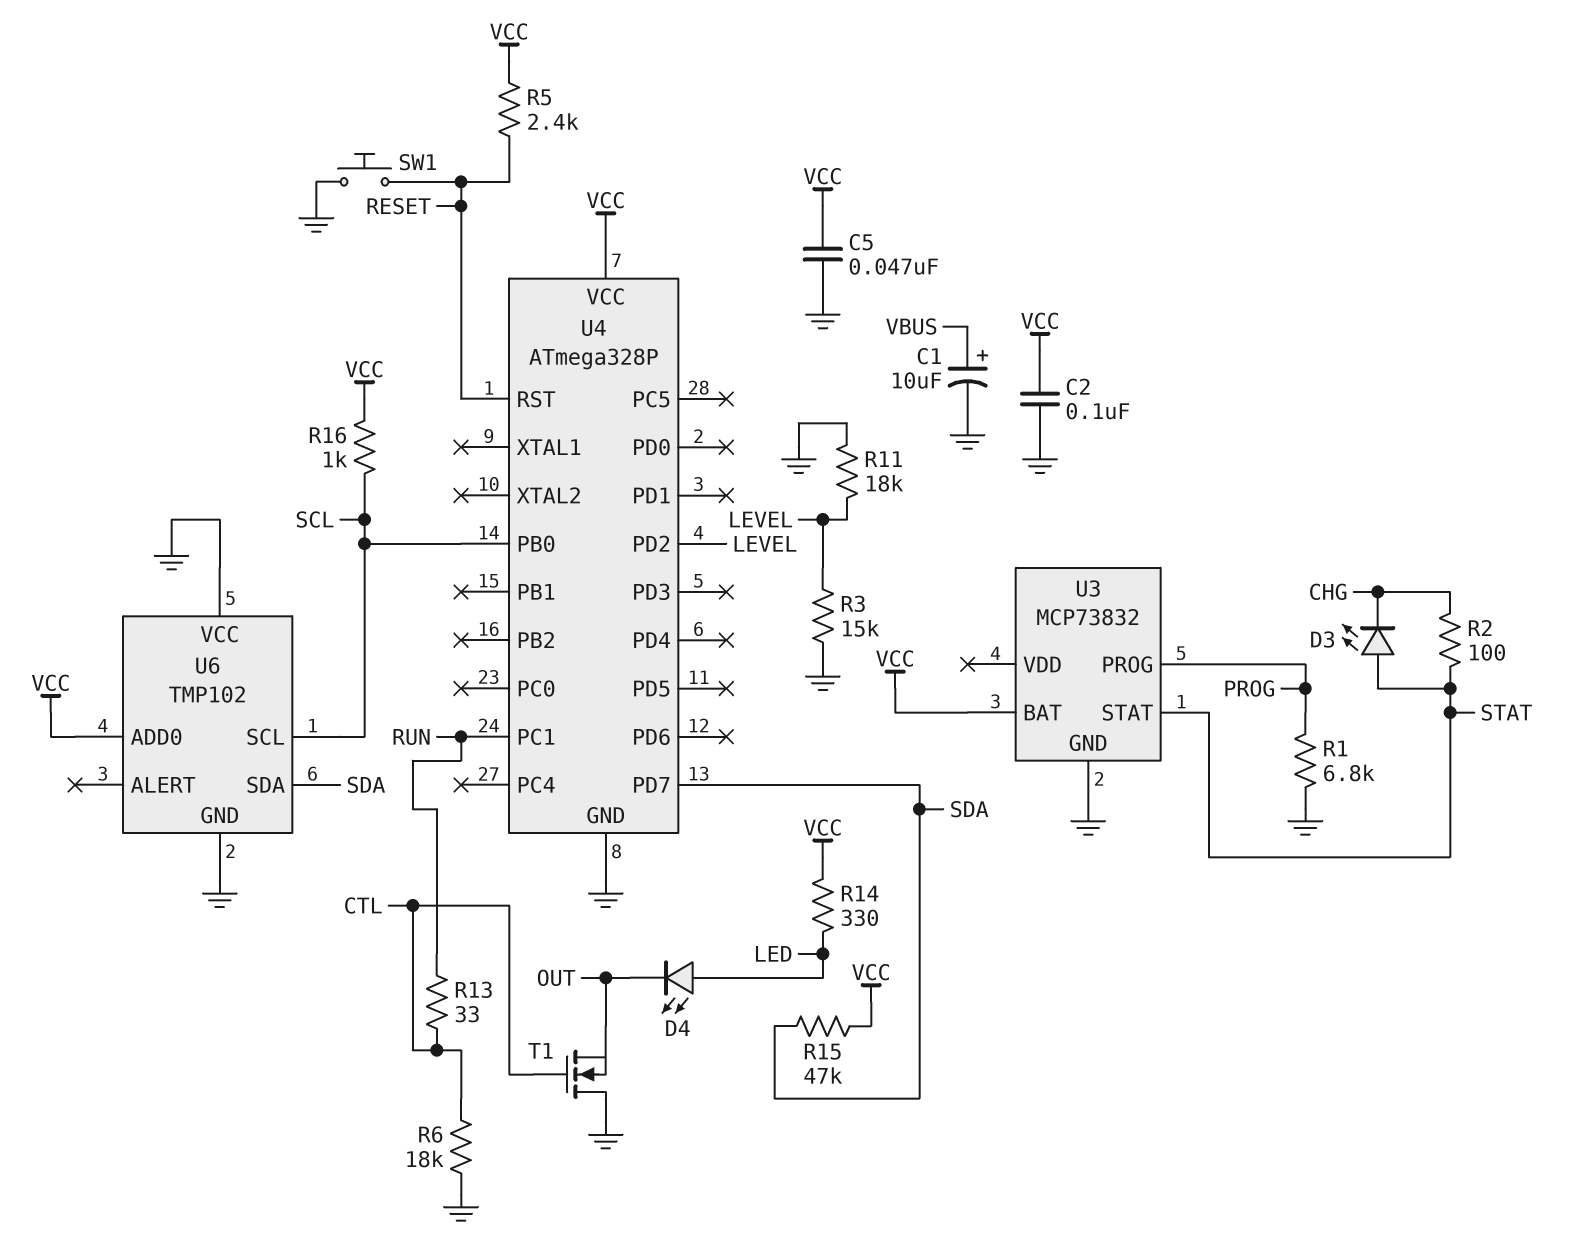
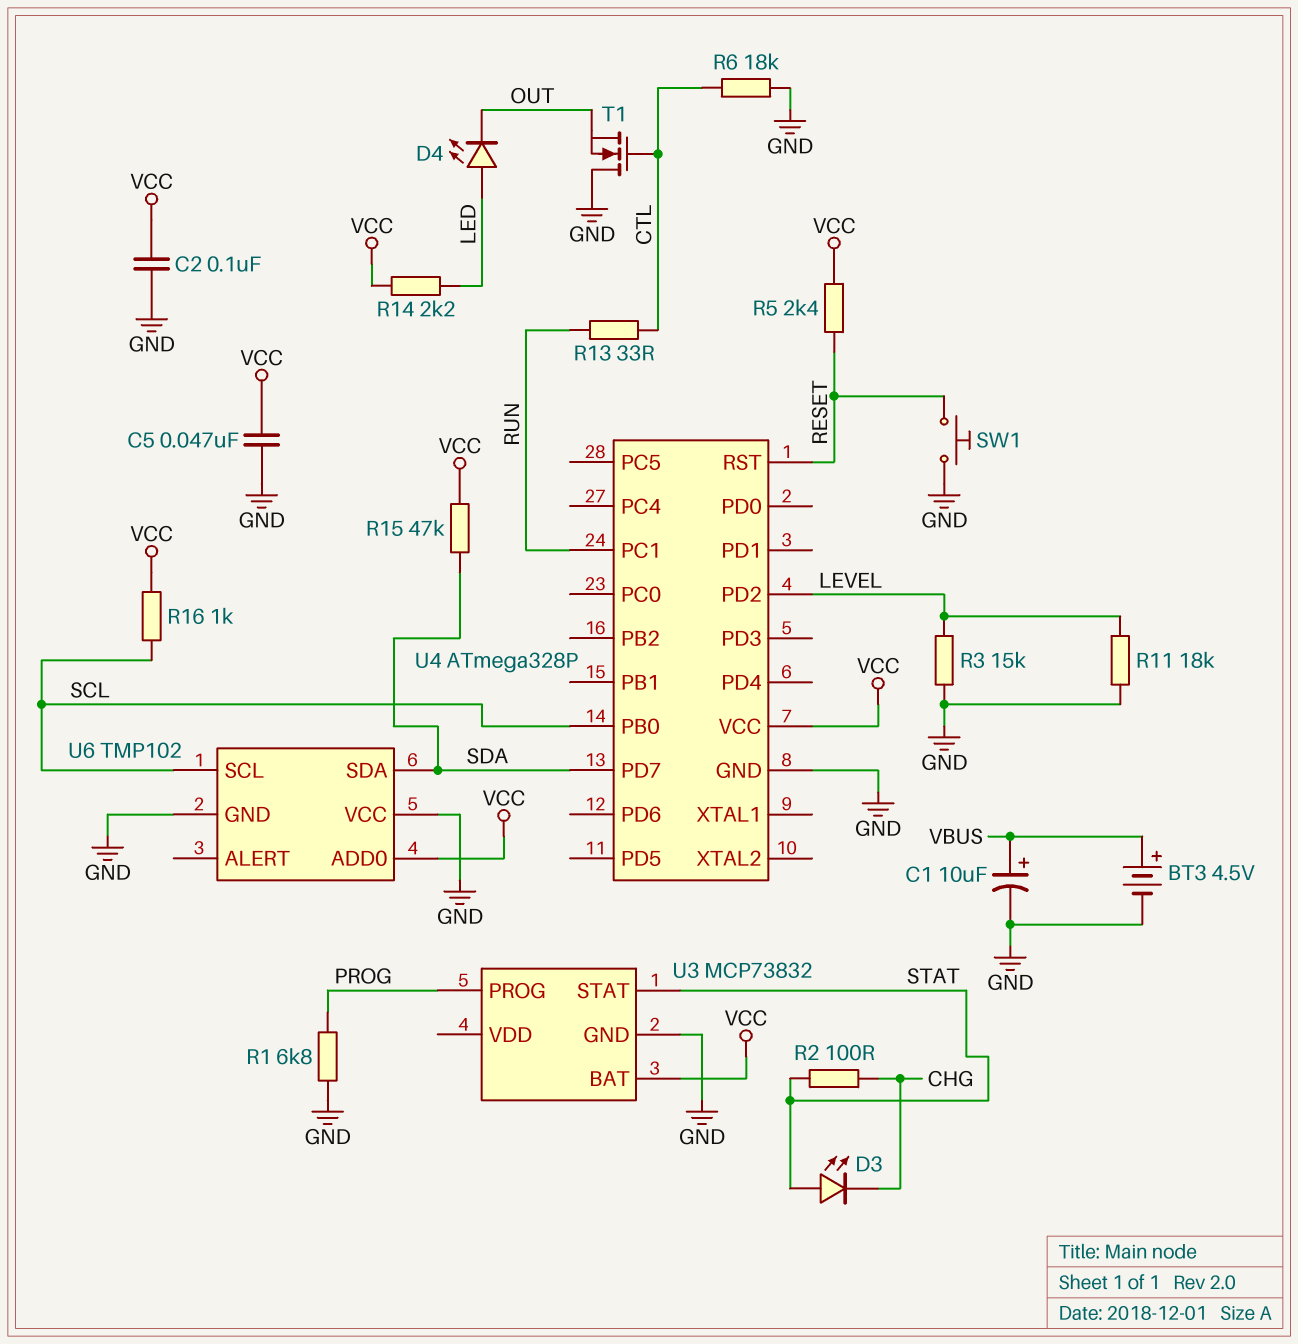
BT3: none -> 4.5V (plus VBUS, minus GND)
R14: 330 (LED, VCC) -> 2.2k (LED, VCC)

